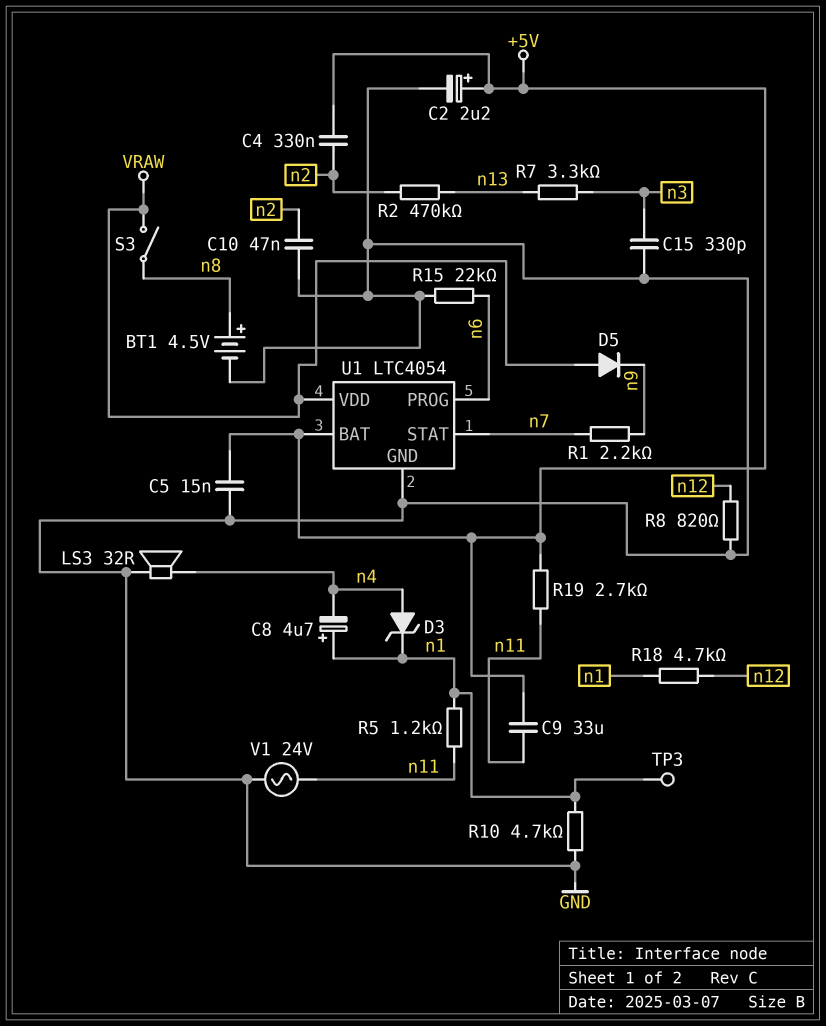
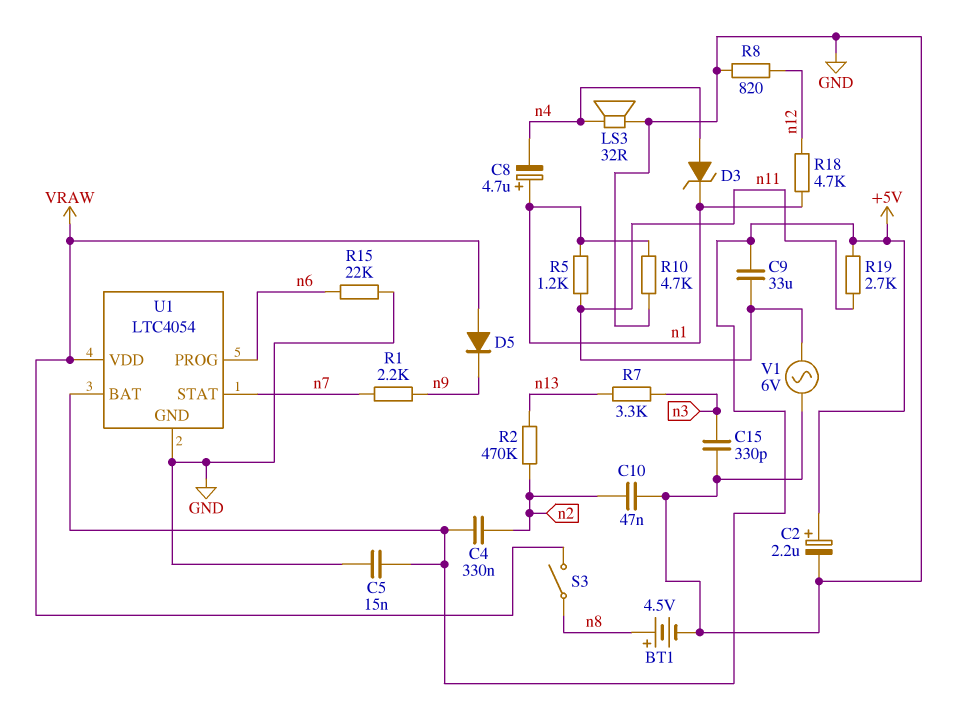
TP3: test point (n1) -> none
V1: AC 24V (GND, n11) -> AC 6V (GND, n11)

